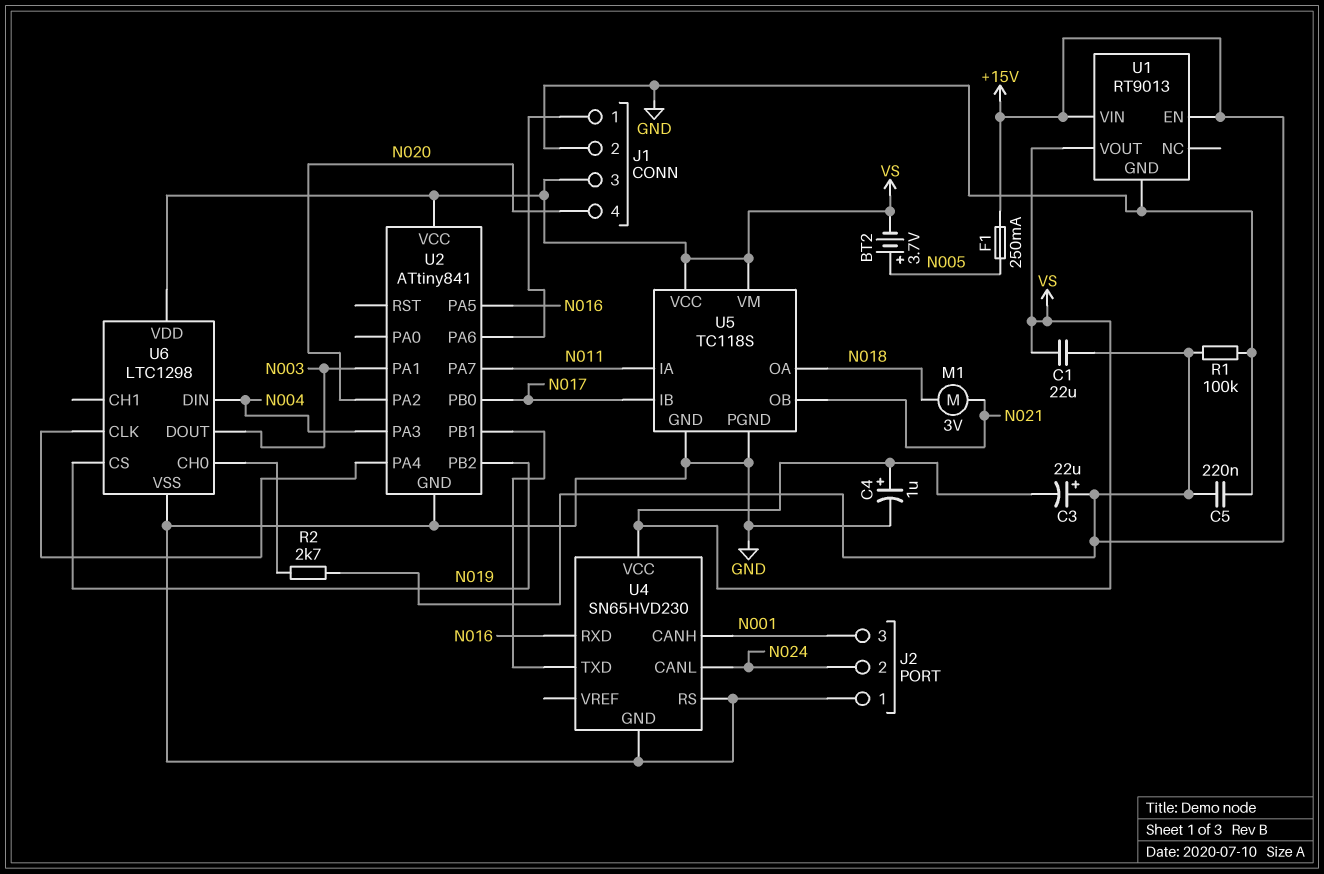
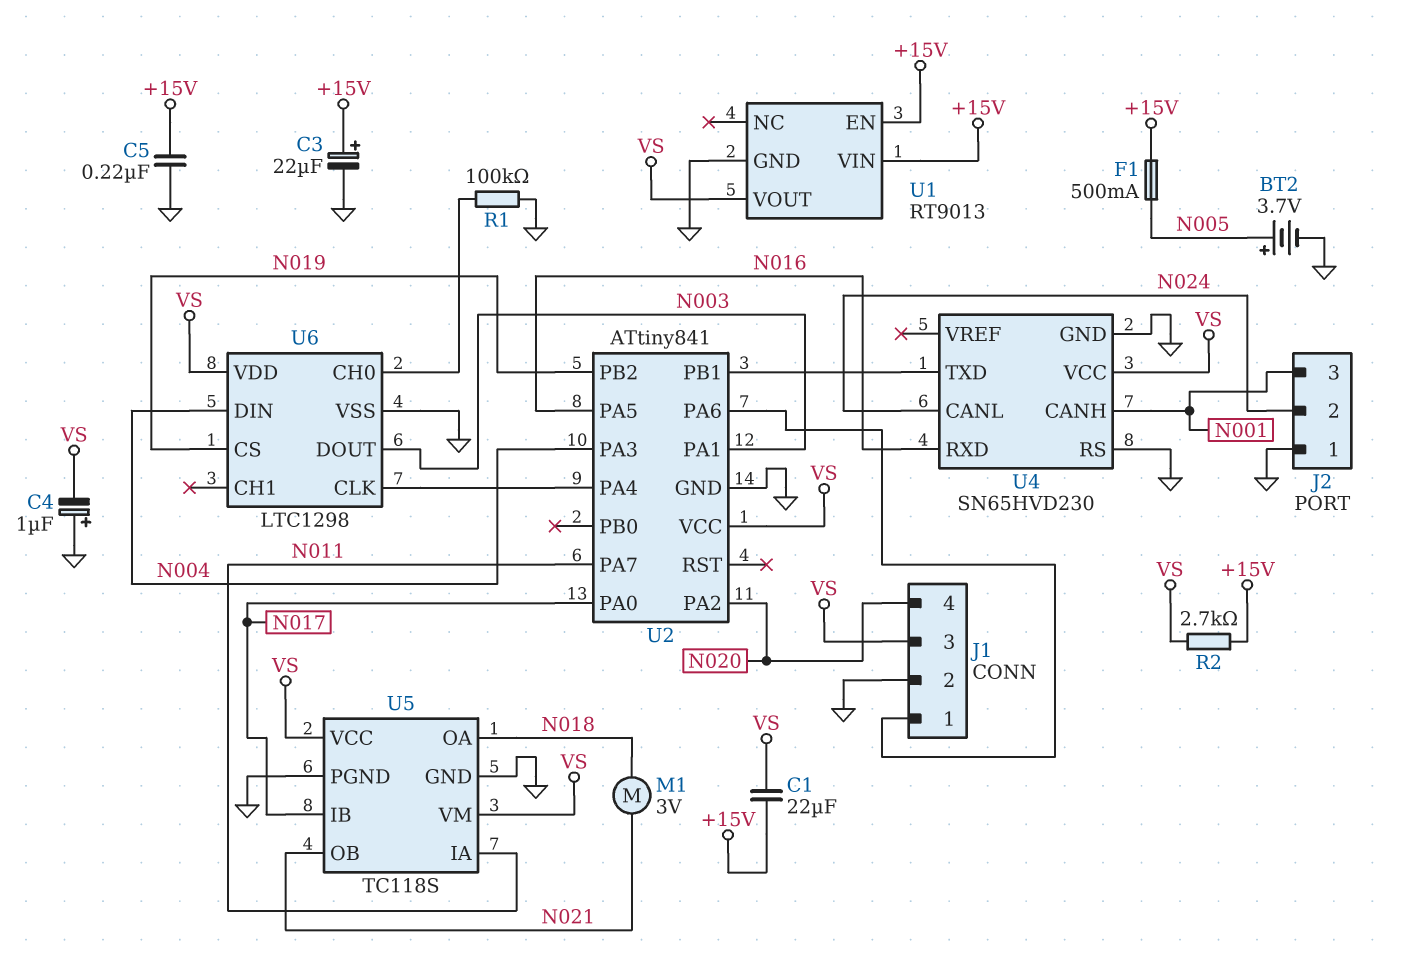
BT2: 3.7V (plus N005, minus VS) -> 3.7V (plus N005, minus GND)
C3: 22uF (plus +15V, minus VS) -> 22uF (plus +15V, minus GND)
C4: 1uF (plus VS, minus GND) -> 1uF (plus GND, minus VS)
F1: 250mA (+15V, N005) -> 500mA (+15V, N005)
R1: 100k (+15V, GND) -> 100k (GND, U6/CH0)
R2: 2.7k (+15V, U6/CH0) -> 2.7k (+15V, VS)
U2 pin PA0: none -> N017
U2 pin PB0: N017 -> none

